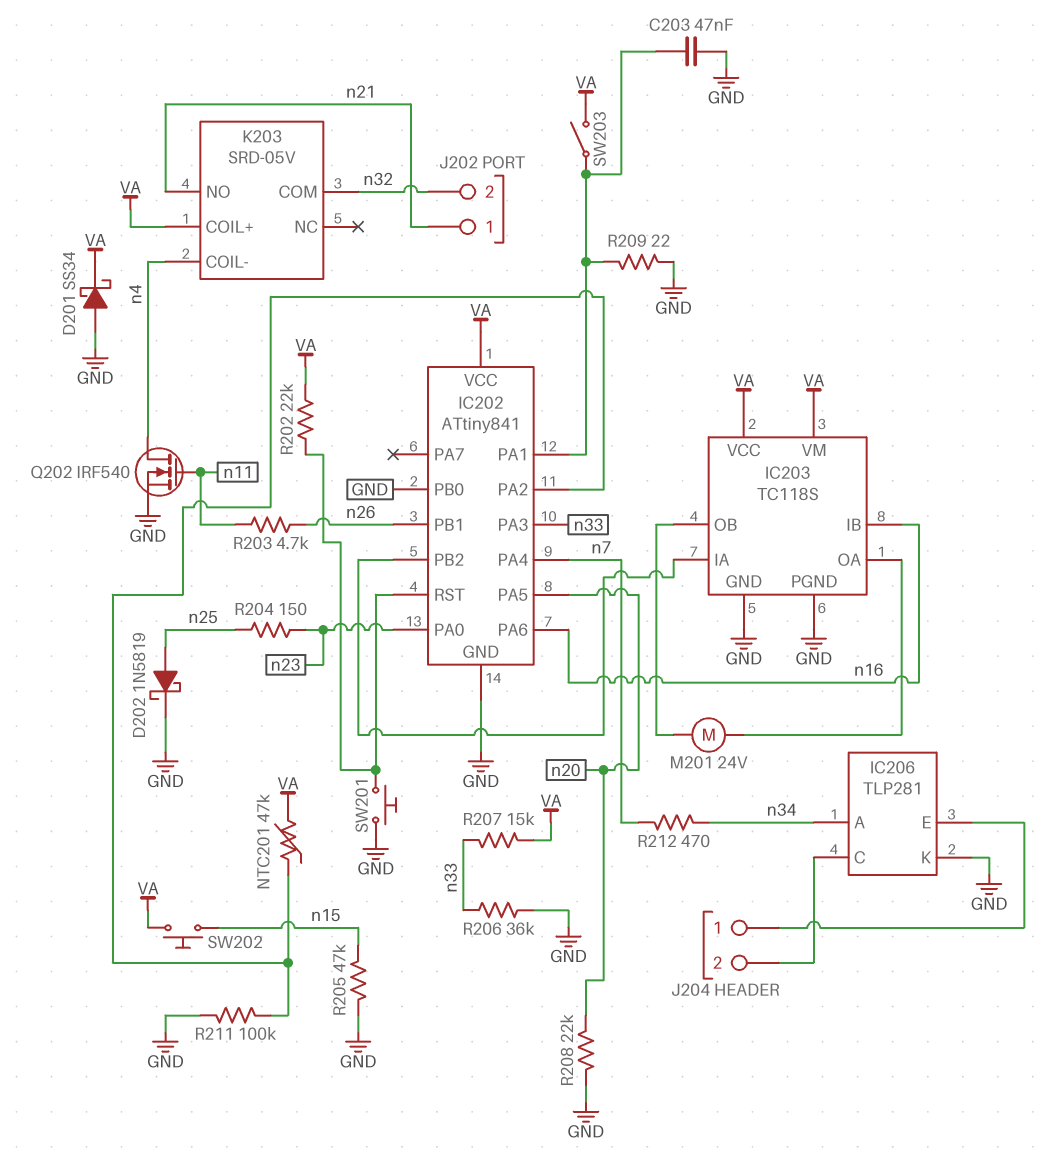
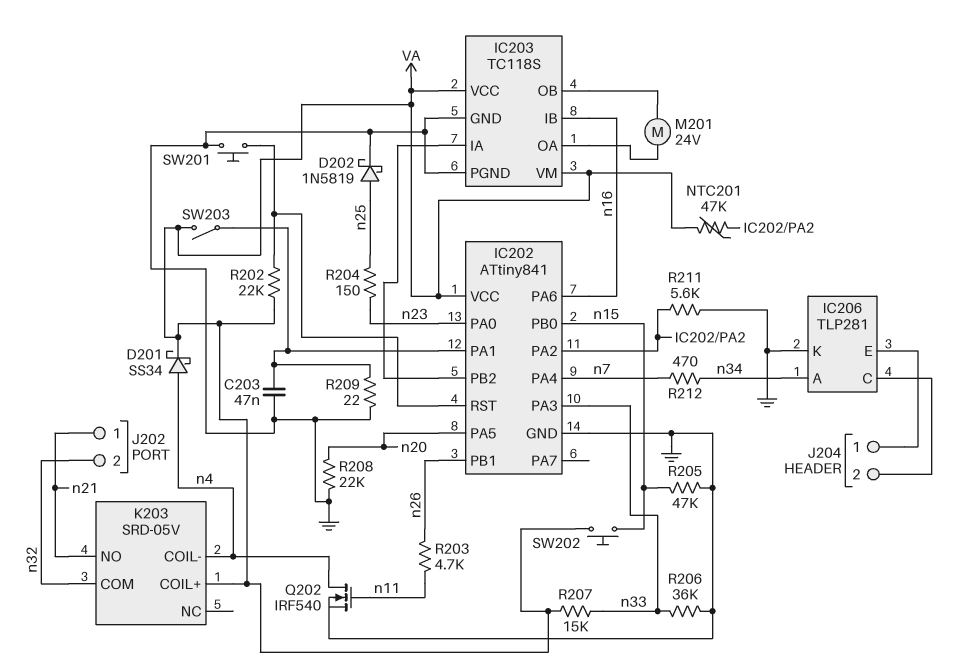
D201: schottky SS34 (A GND, K VA) -> schottky SS34 (A n4, K VA)
IC202 pin PB0: GND -> n15
R211: 100k (GND, IC202/PA2) -> 5.6k (GND, IC202/PA2)

